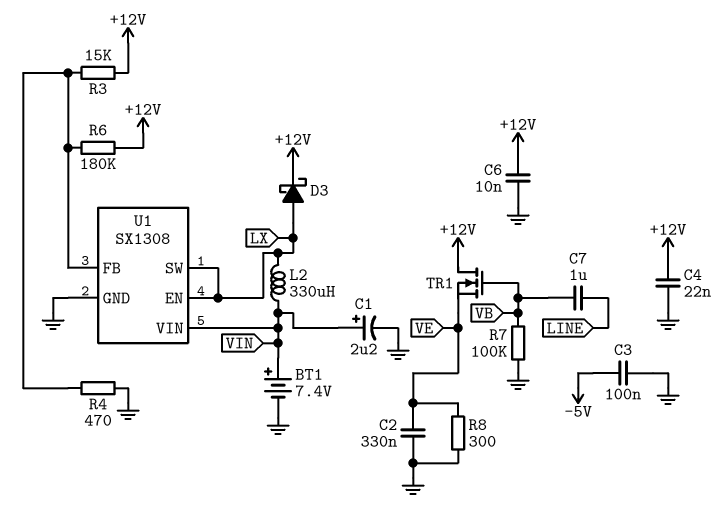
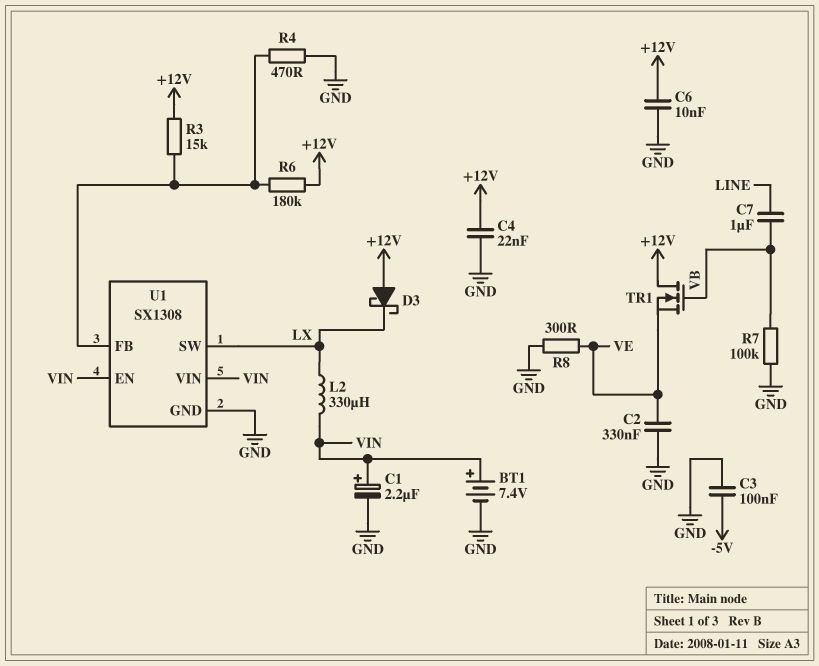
D3: schottky (A LX, K +12V) -> schottky (A +12V, K LX)
U1 pin EN: LX -> VIN

